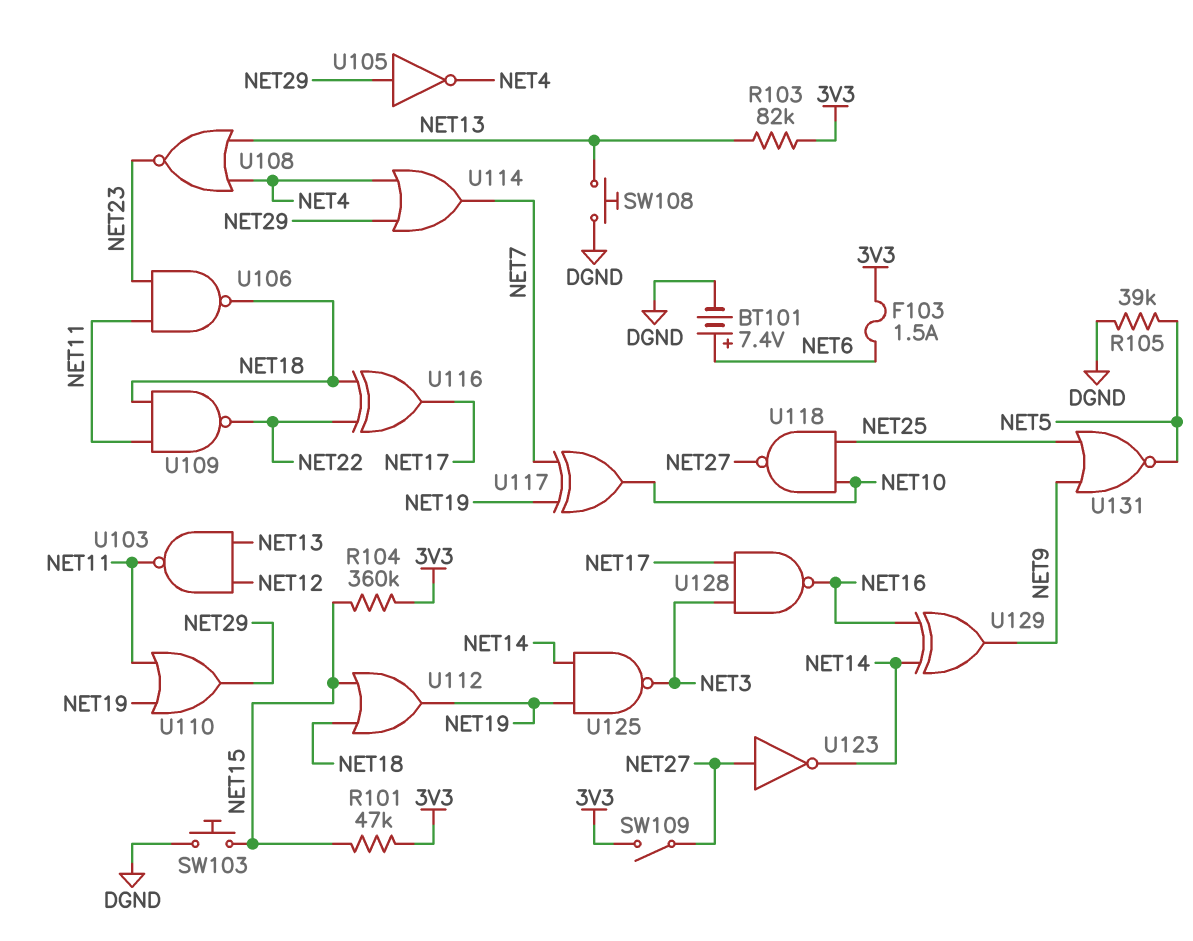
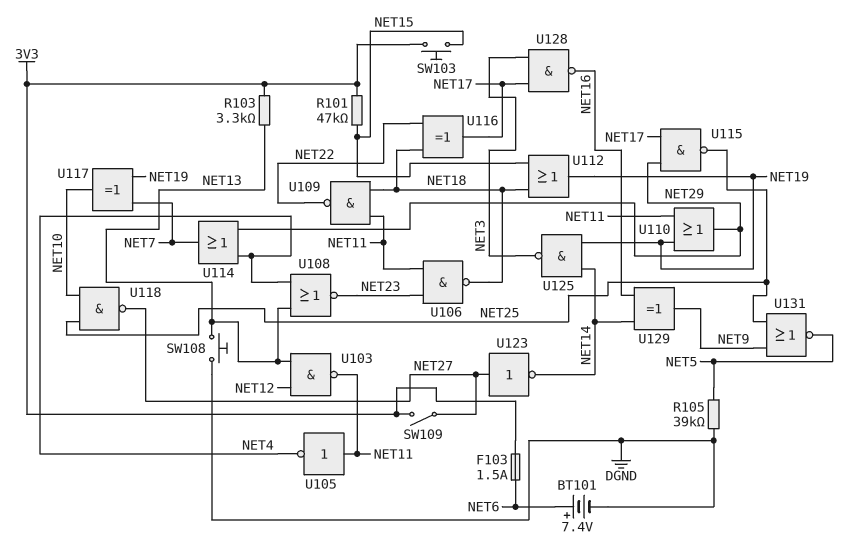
R103: 82k (3V3, NET13) -> 3.3k (3V3, NET13)
R104: 360k (3V3, NET15) -> none
SW103: button (DGND, NET15) -> button (3V3, NET15)
U105: NOT (in NET29, out NET4) -> NOT (in NET11, out NET4)
U115: none -> NAND (in NET17, in NET29, out NET25)

